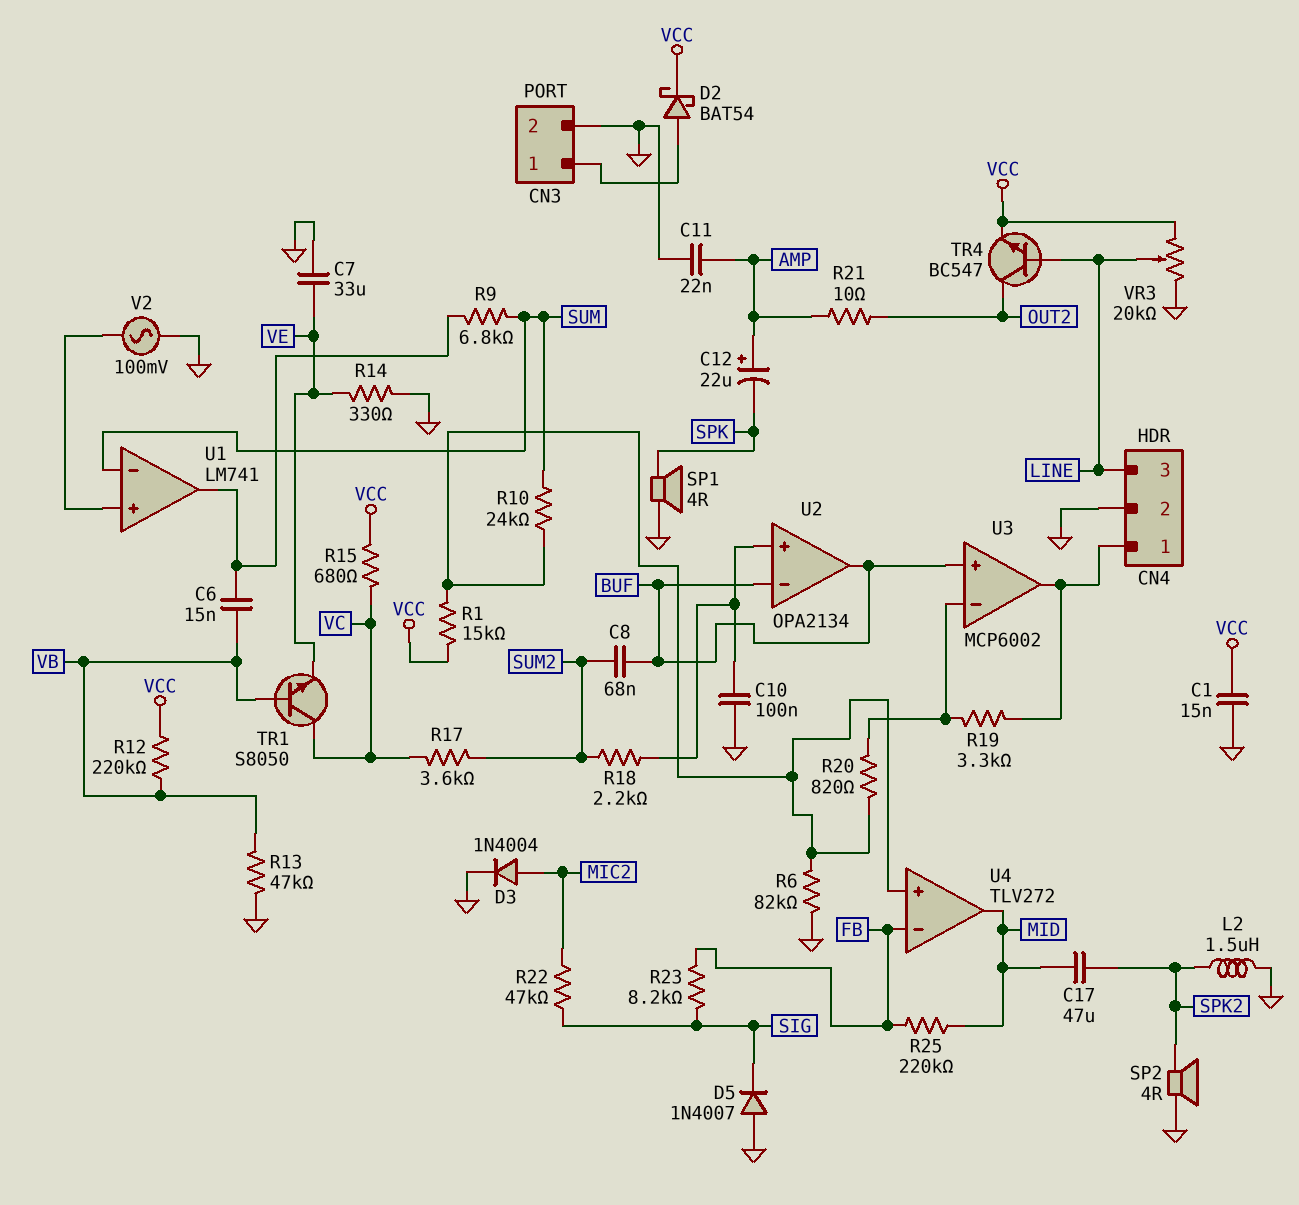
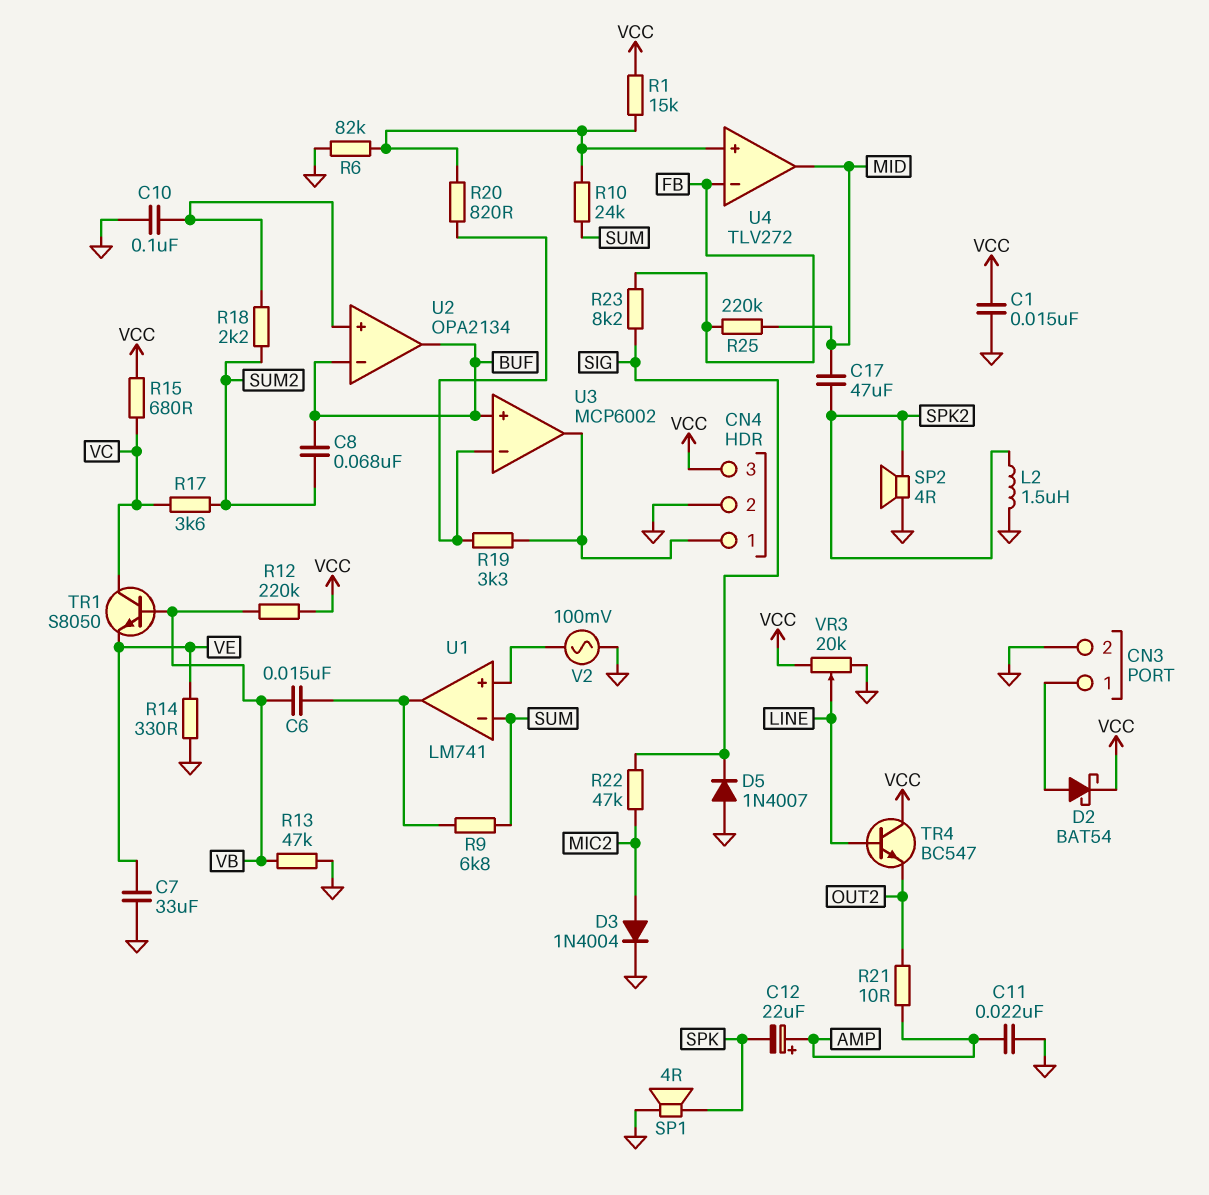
CN4 pin 3: LINE -> VCC
TR4: NPN BC547 (B LINE, C OUT2, E VCC) -> NPN BC547 (B LINE, C VCC, E OUT2)

